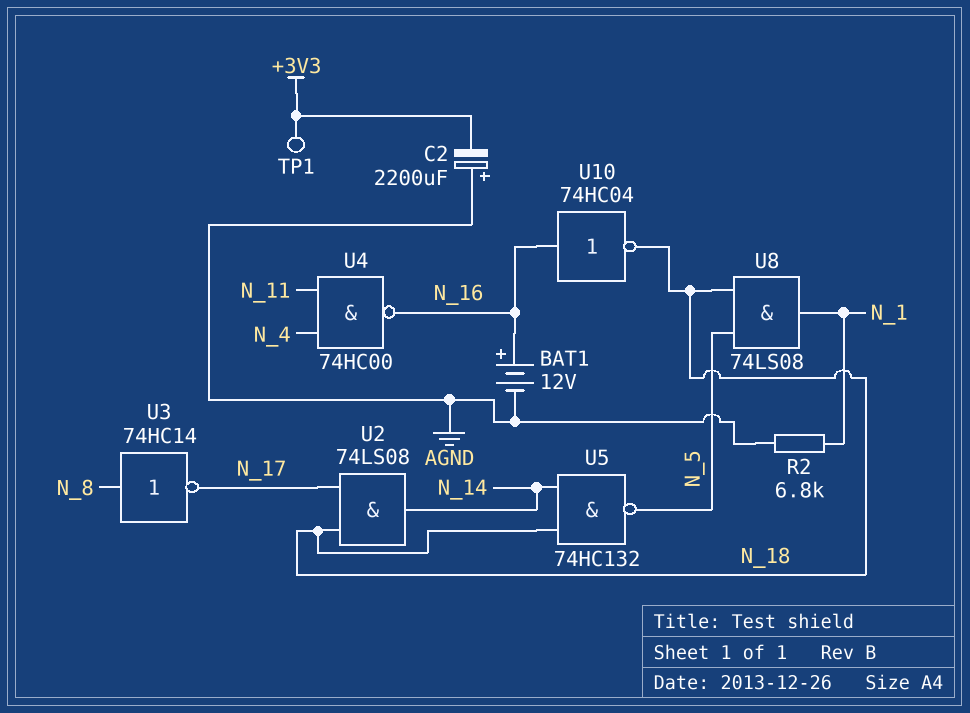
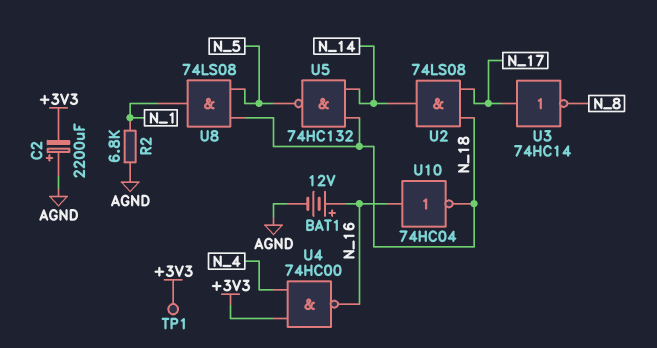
U3: NOT 74HC14 (in N_8, out N_17) -> NOT 74HC14 (in N_17, out N_8)
U4: NAND 74HC00 (in N_4, in N_11, out N_16) -> NAND 74HC00 (in +3V3, in N_4, out N_16)

